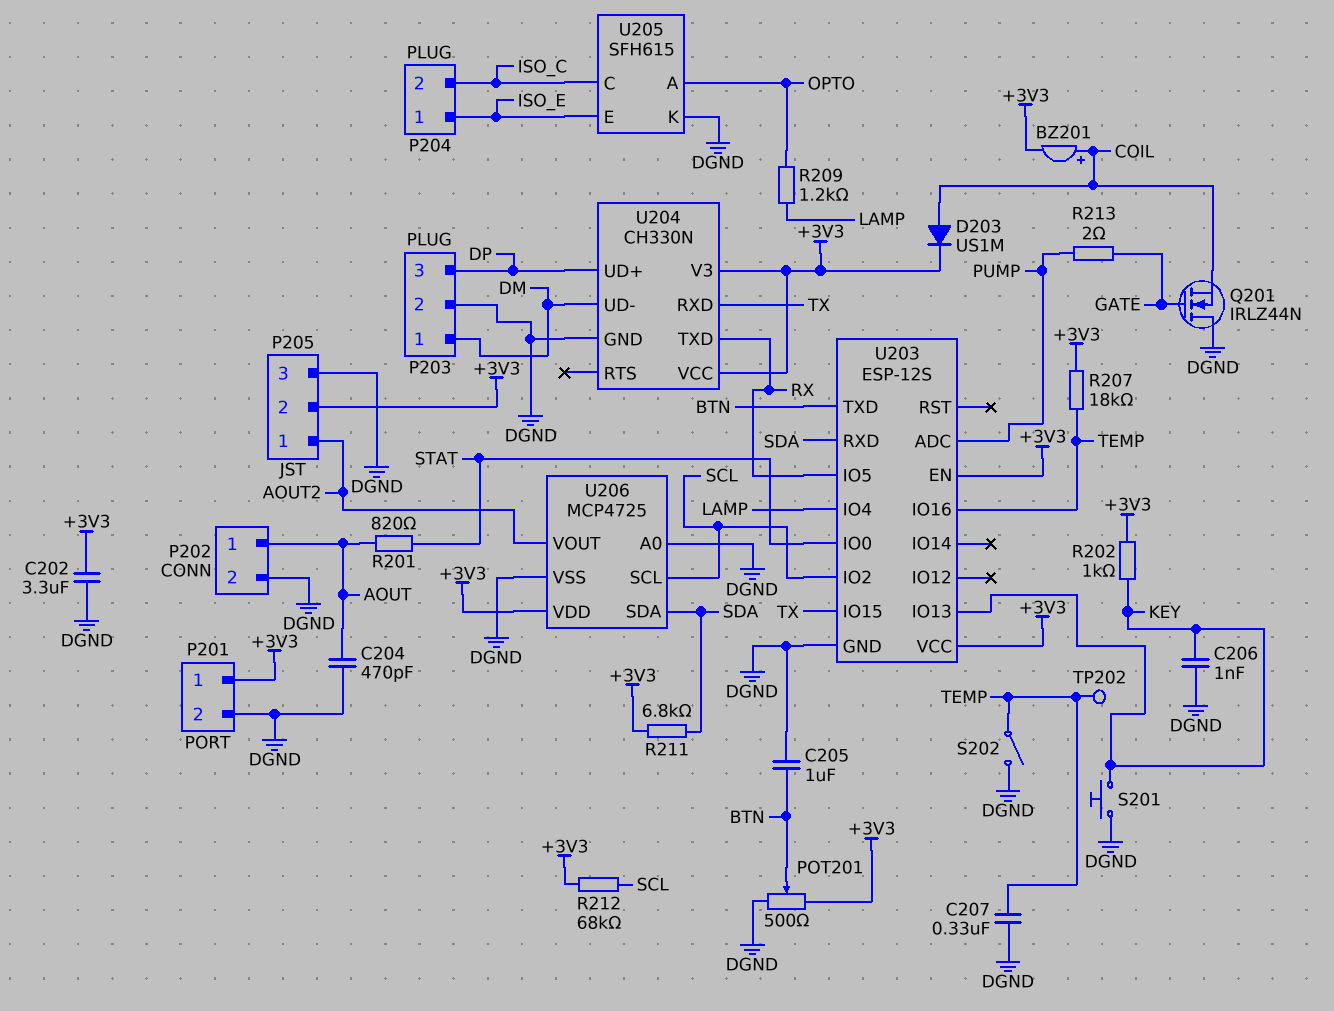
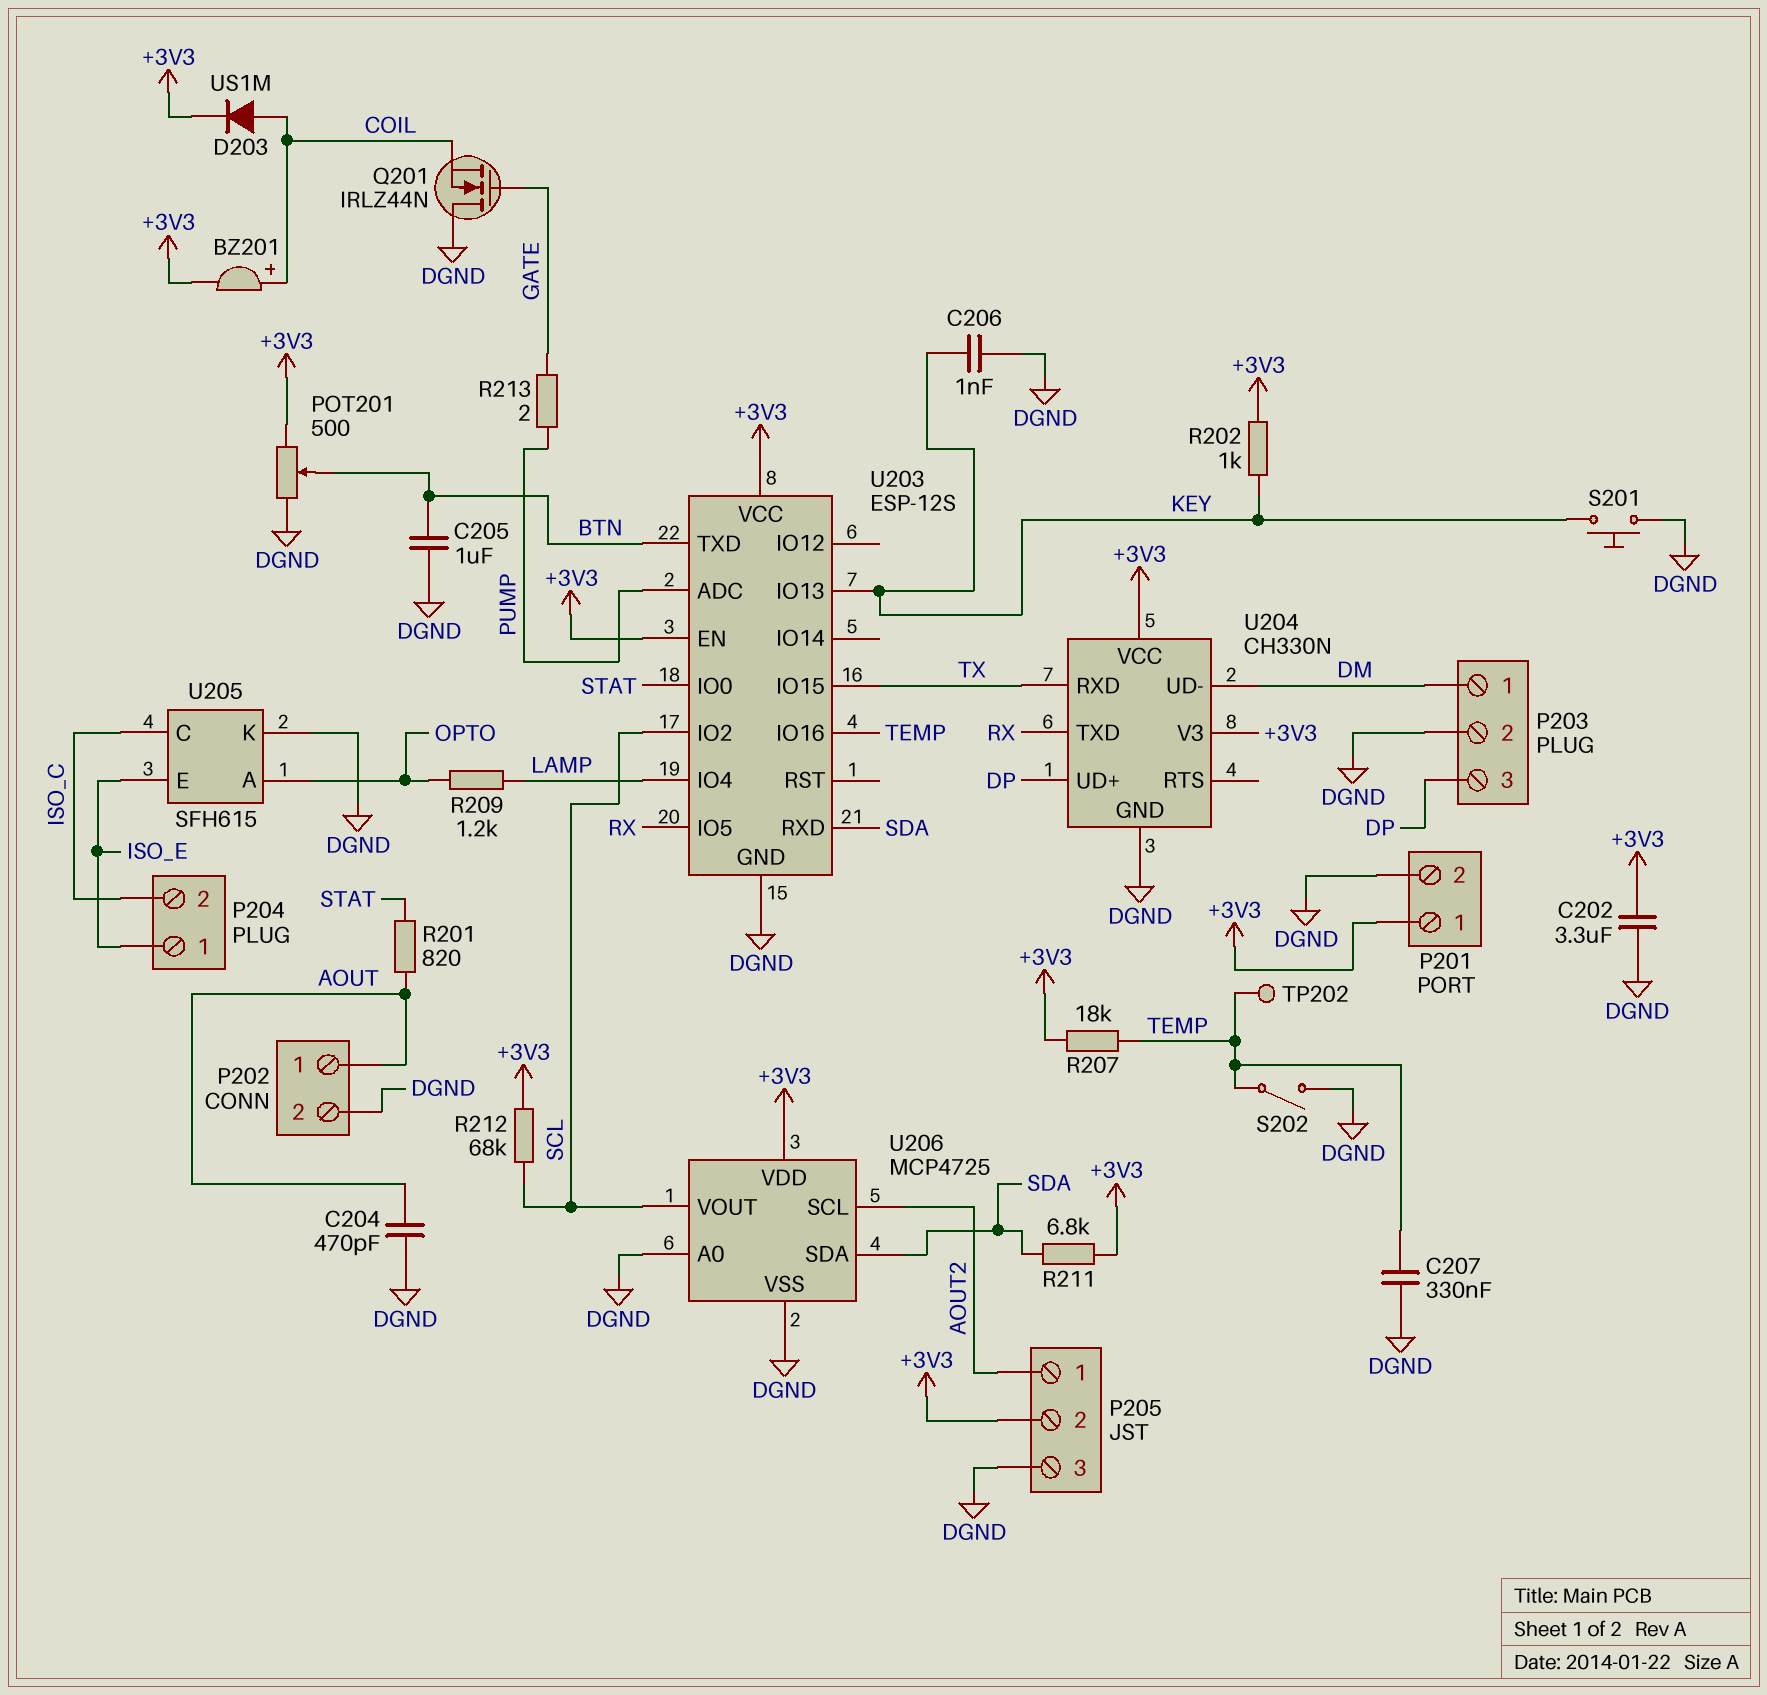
U206 pin SCL: SCL -> AOUT2
U206 pin VOUT: AOUT2 -> SCL

